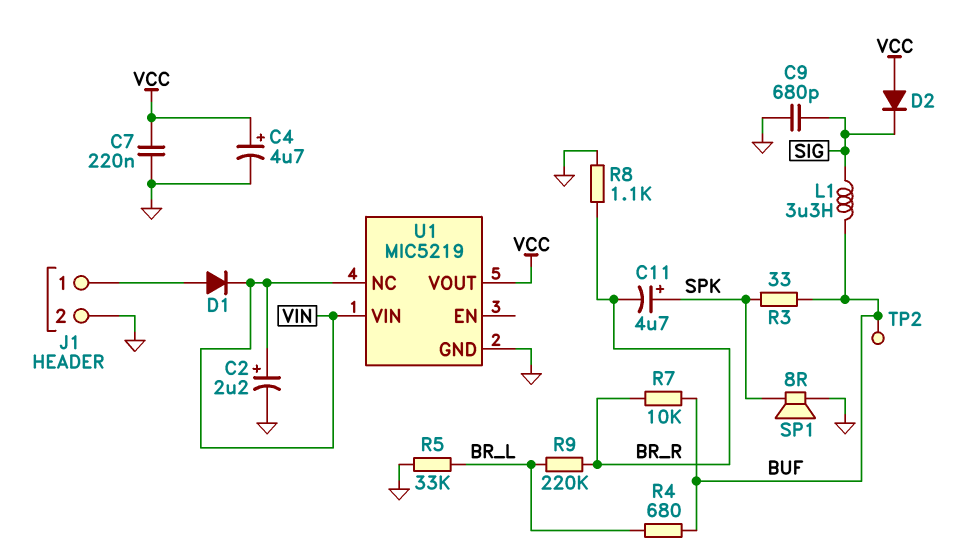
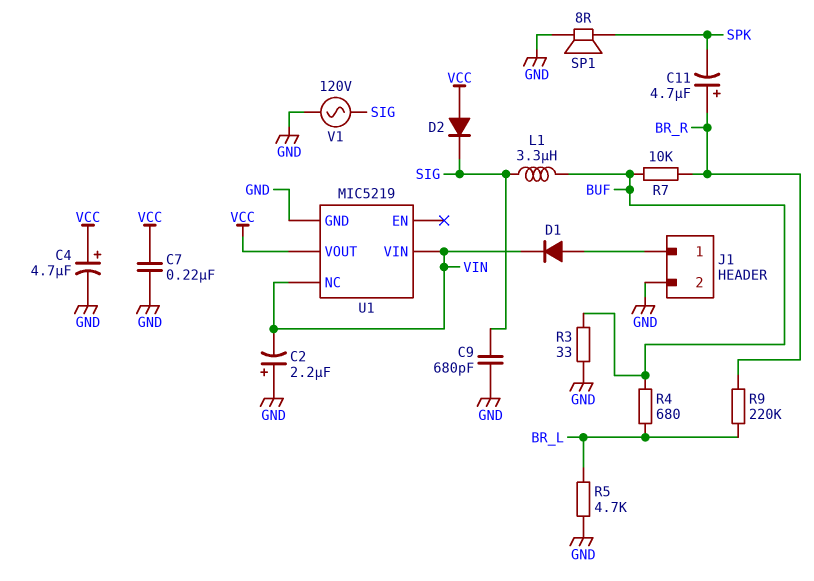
C2: 2.2uF (plus VIN, minus GND) -> 2.2uF (plus GND, minus VIN)
C11: 4.7uF (plus SPK, minus BR_R) -> 4.7uF (plus BR_R, minus SPK)
R3: 33 (BUF, SPK) -> 33 (BUF, GND)
R5: 33k (BR_L, GND) -> 4.7k (BR_L, GND)
R8: 1.1k (BR_R, GND) -> none
TP2: test point (BUF) -> none
V1: none -> AC 120V (GND, SIG)

